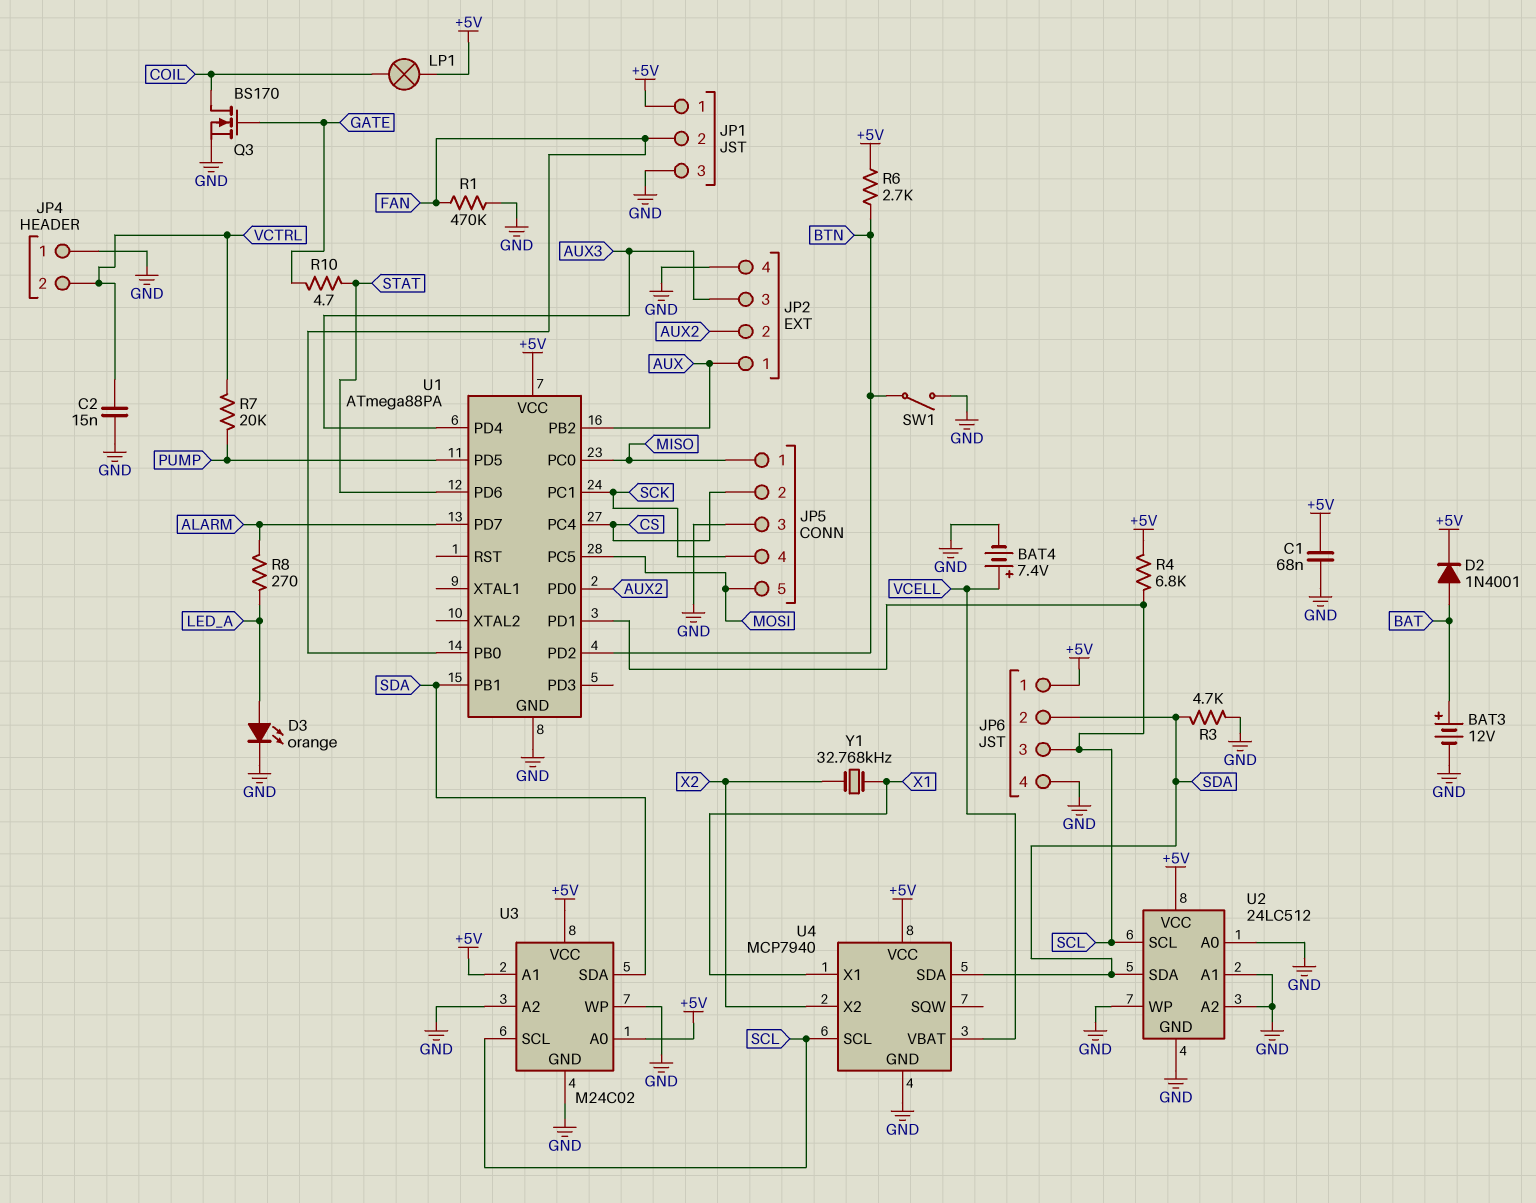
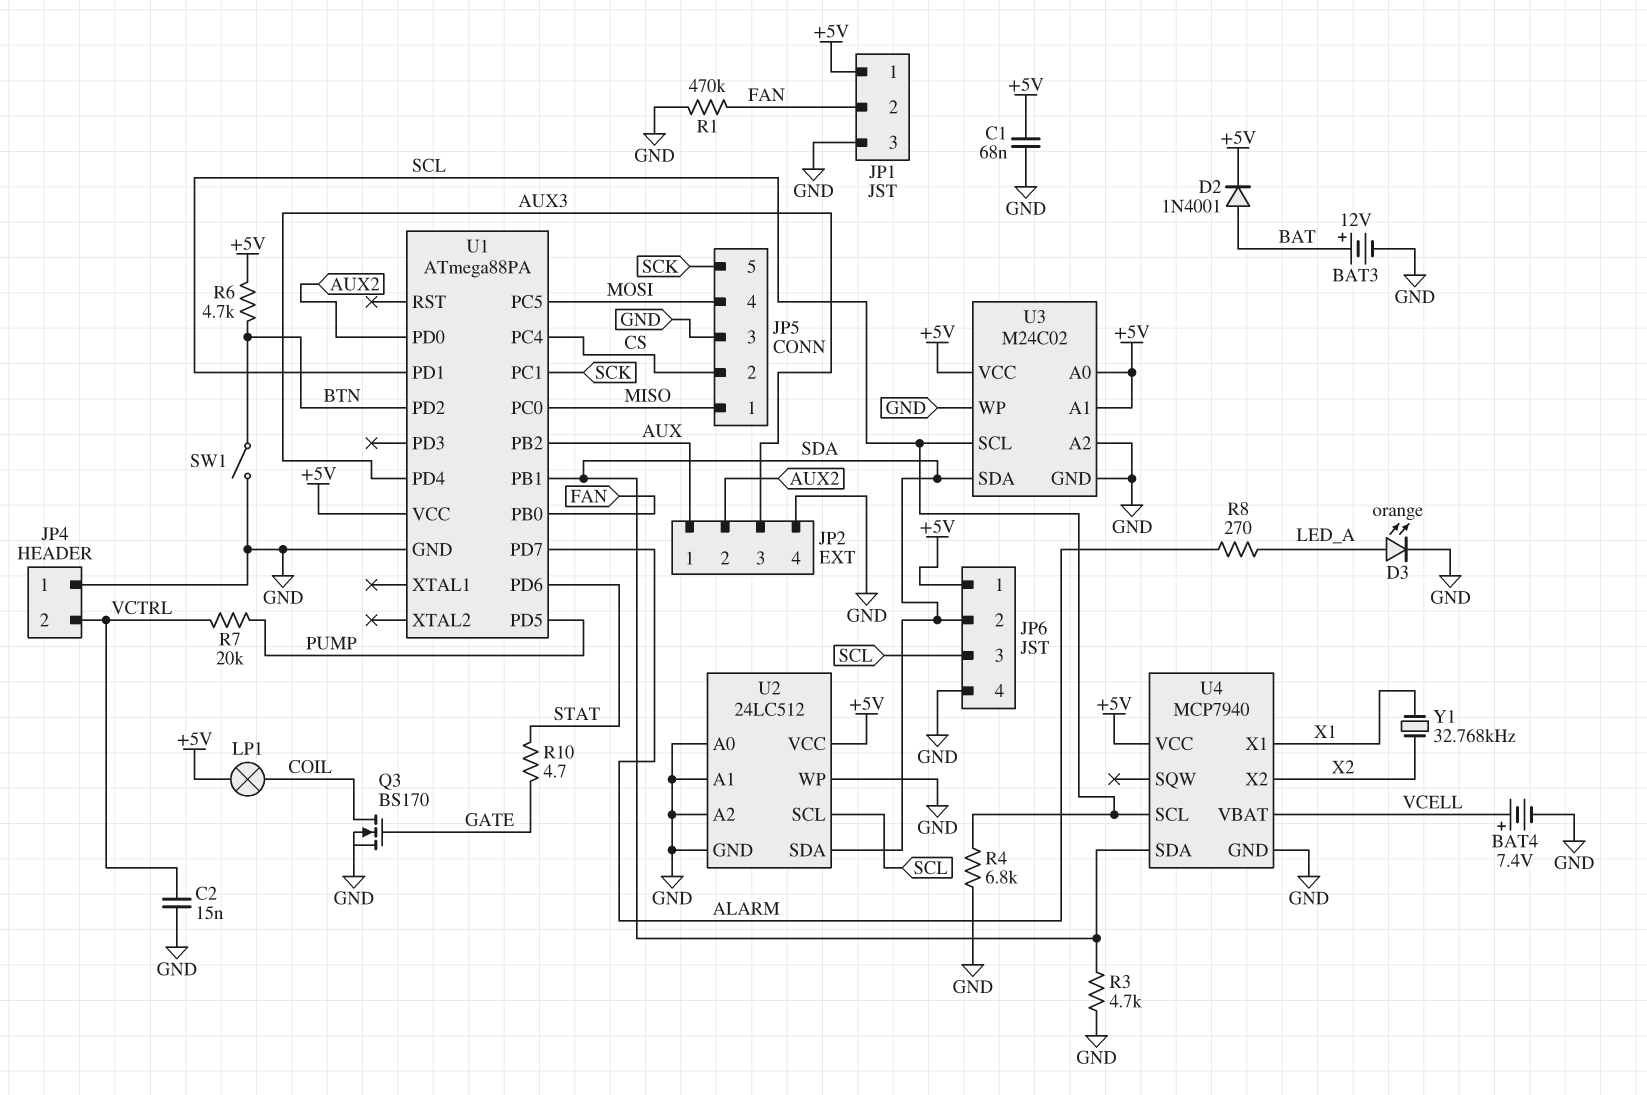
JP5 pin 4: SCK -> MOSI
JP5 pin 5: MOSI -> SCK
R4: 6.8k (+5V, SCL) -> 6.8k (GND, SCL)
R6: 2.7k (+5V, BTN) -> 4.7k (+5V, BTN)

